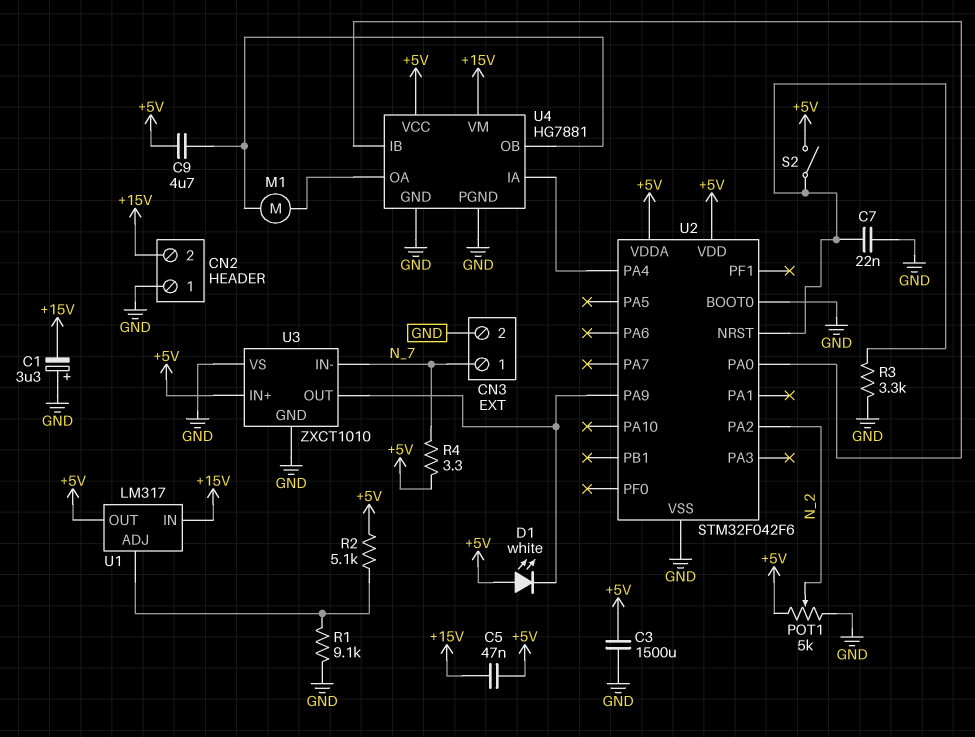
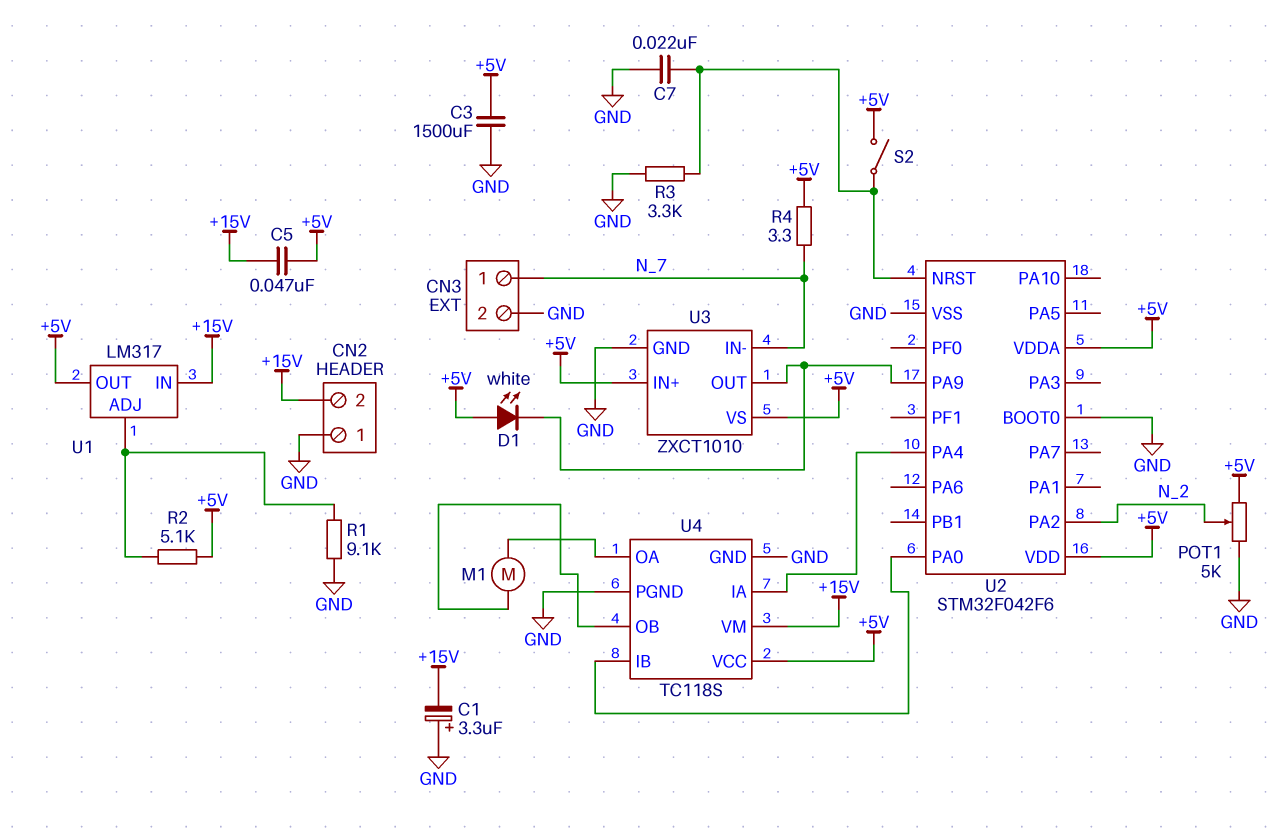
C9: 4.7uF (+5V, U4/OB) -> none
U3 pin VS: GND -> +5V
U4: HG7881 -> TC118S

